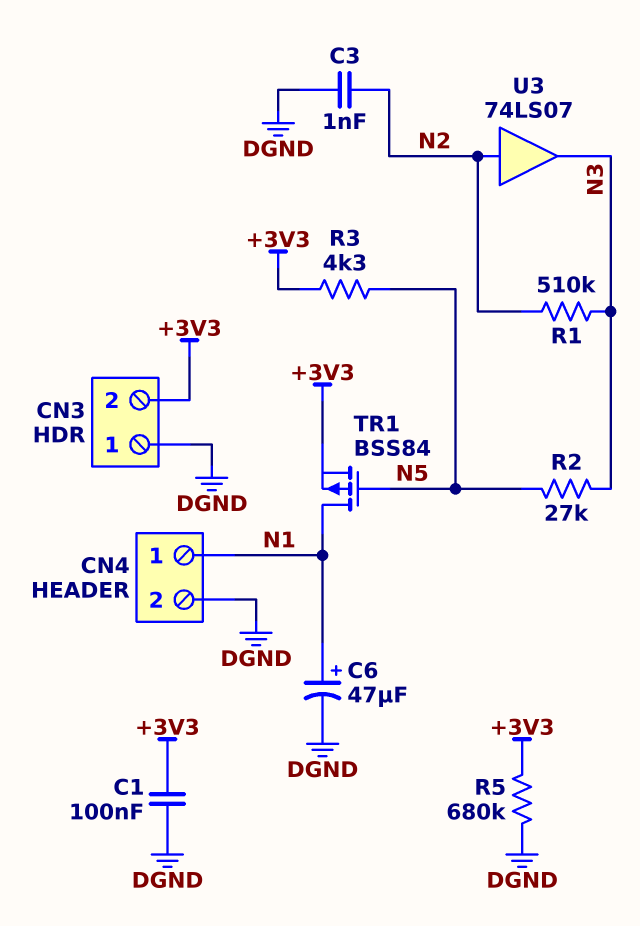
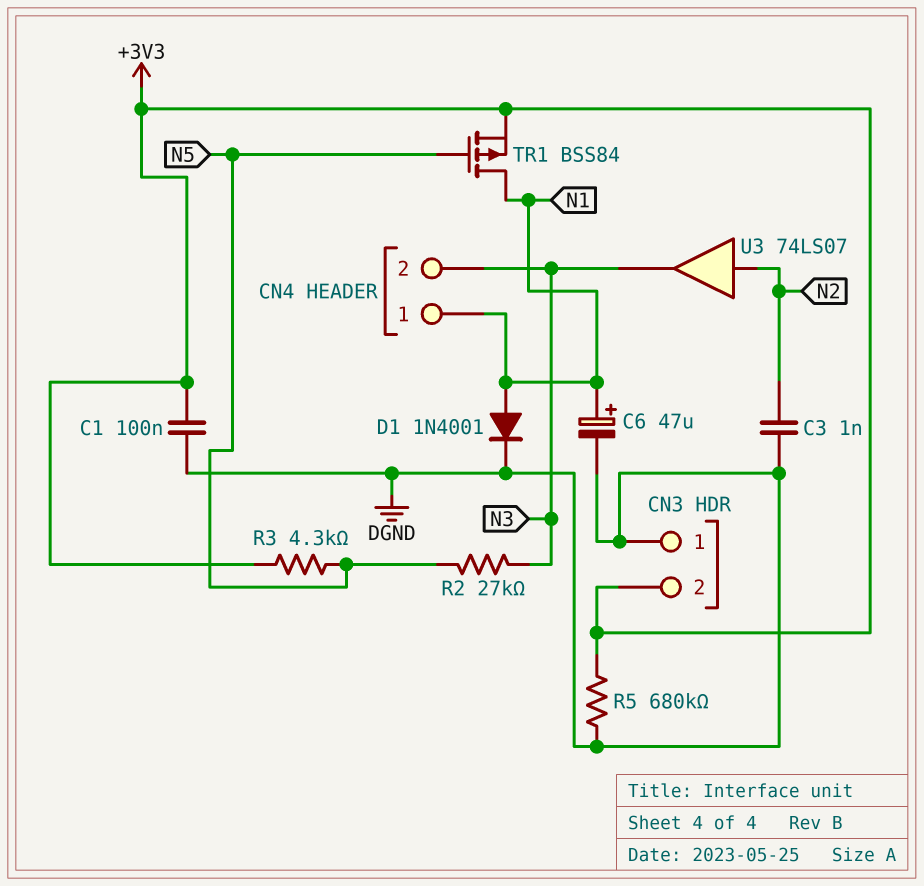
CN4 pin 2: DGND -> N3
D1: none -> diode 1N4001 (A N1, K DGND)
R1: 510k (N2, N3) -> none

